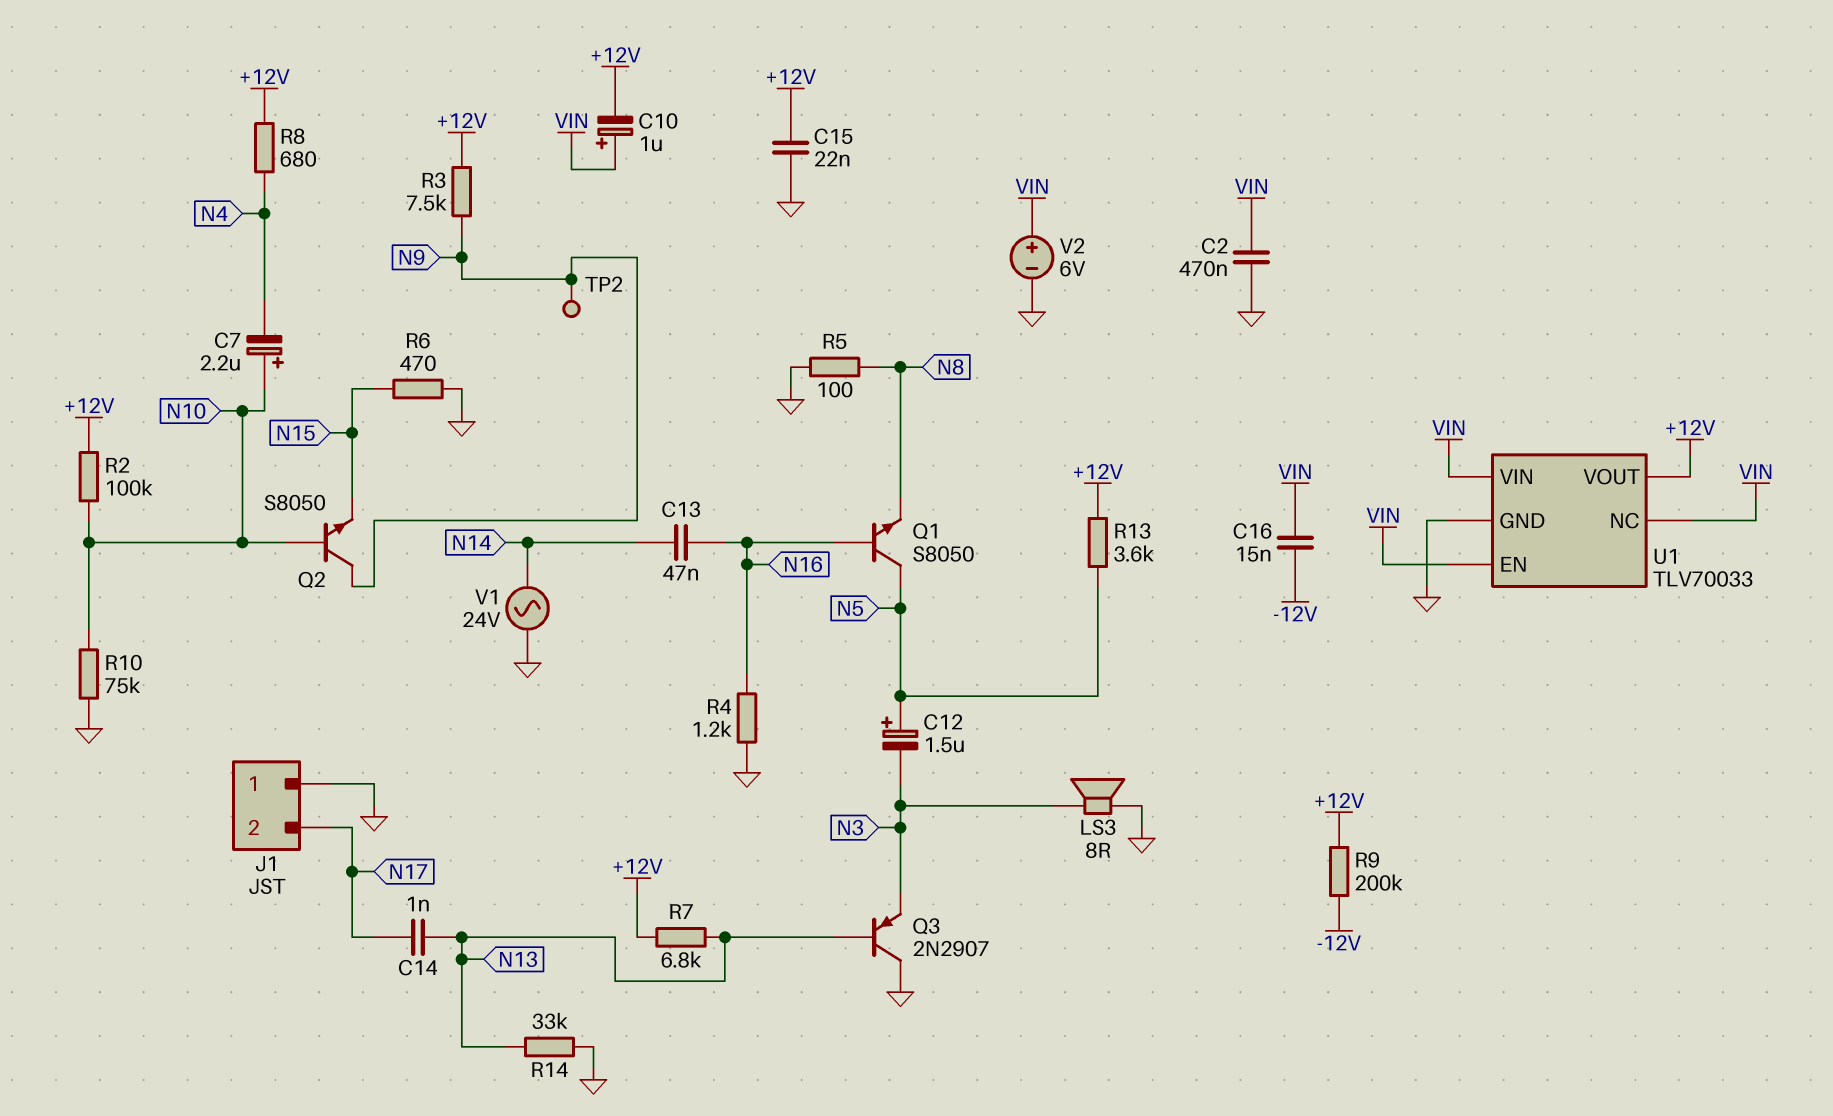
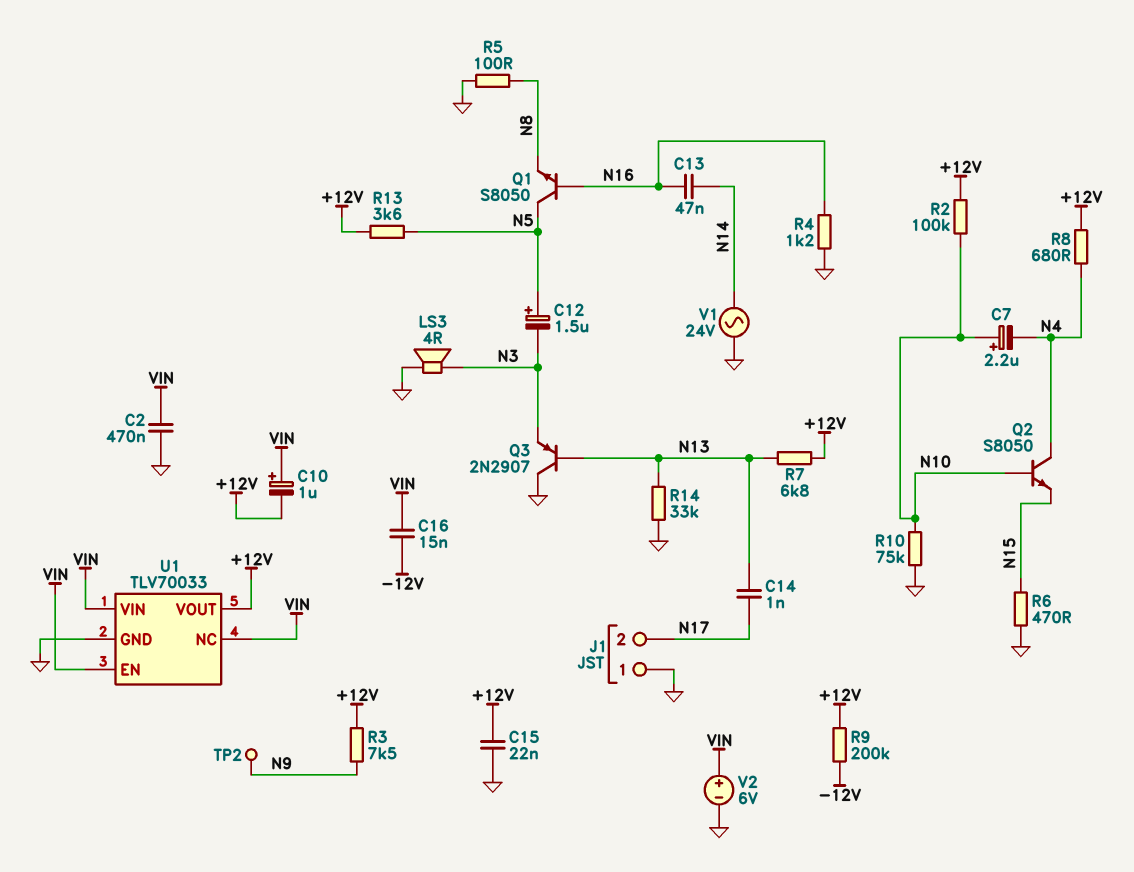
LS3: speaker 8R (GND, N3) -> speaker 4R (GND, N3)
Q2: NPN S8050 (B N10, C N9, E N15) -> NPN S8050 (B N10, C N4, E N15)

